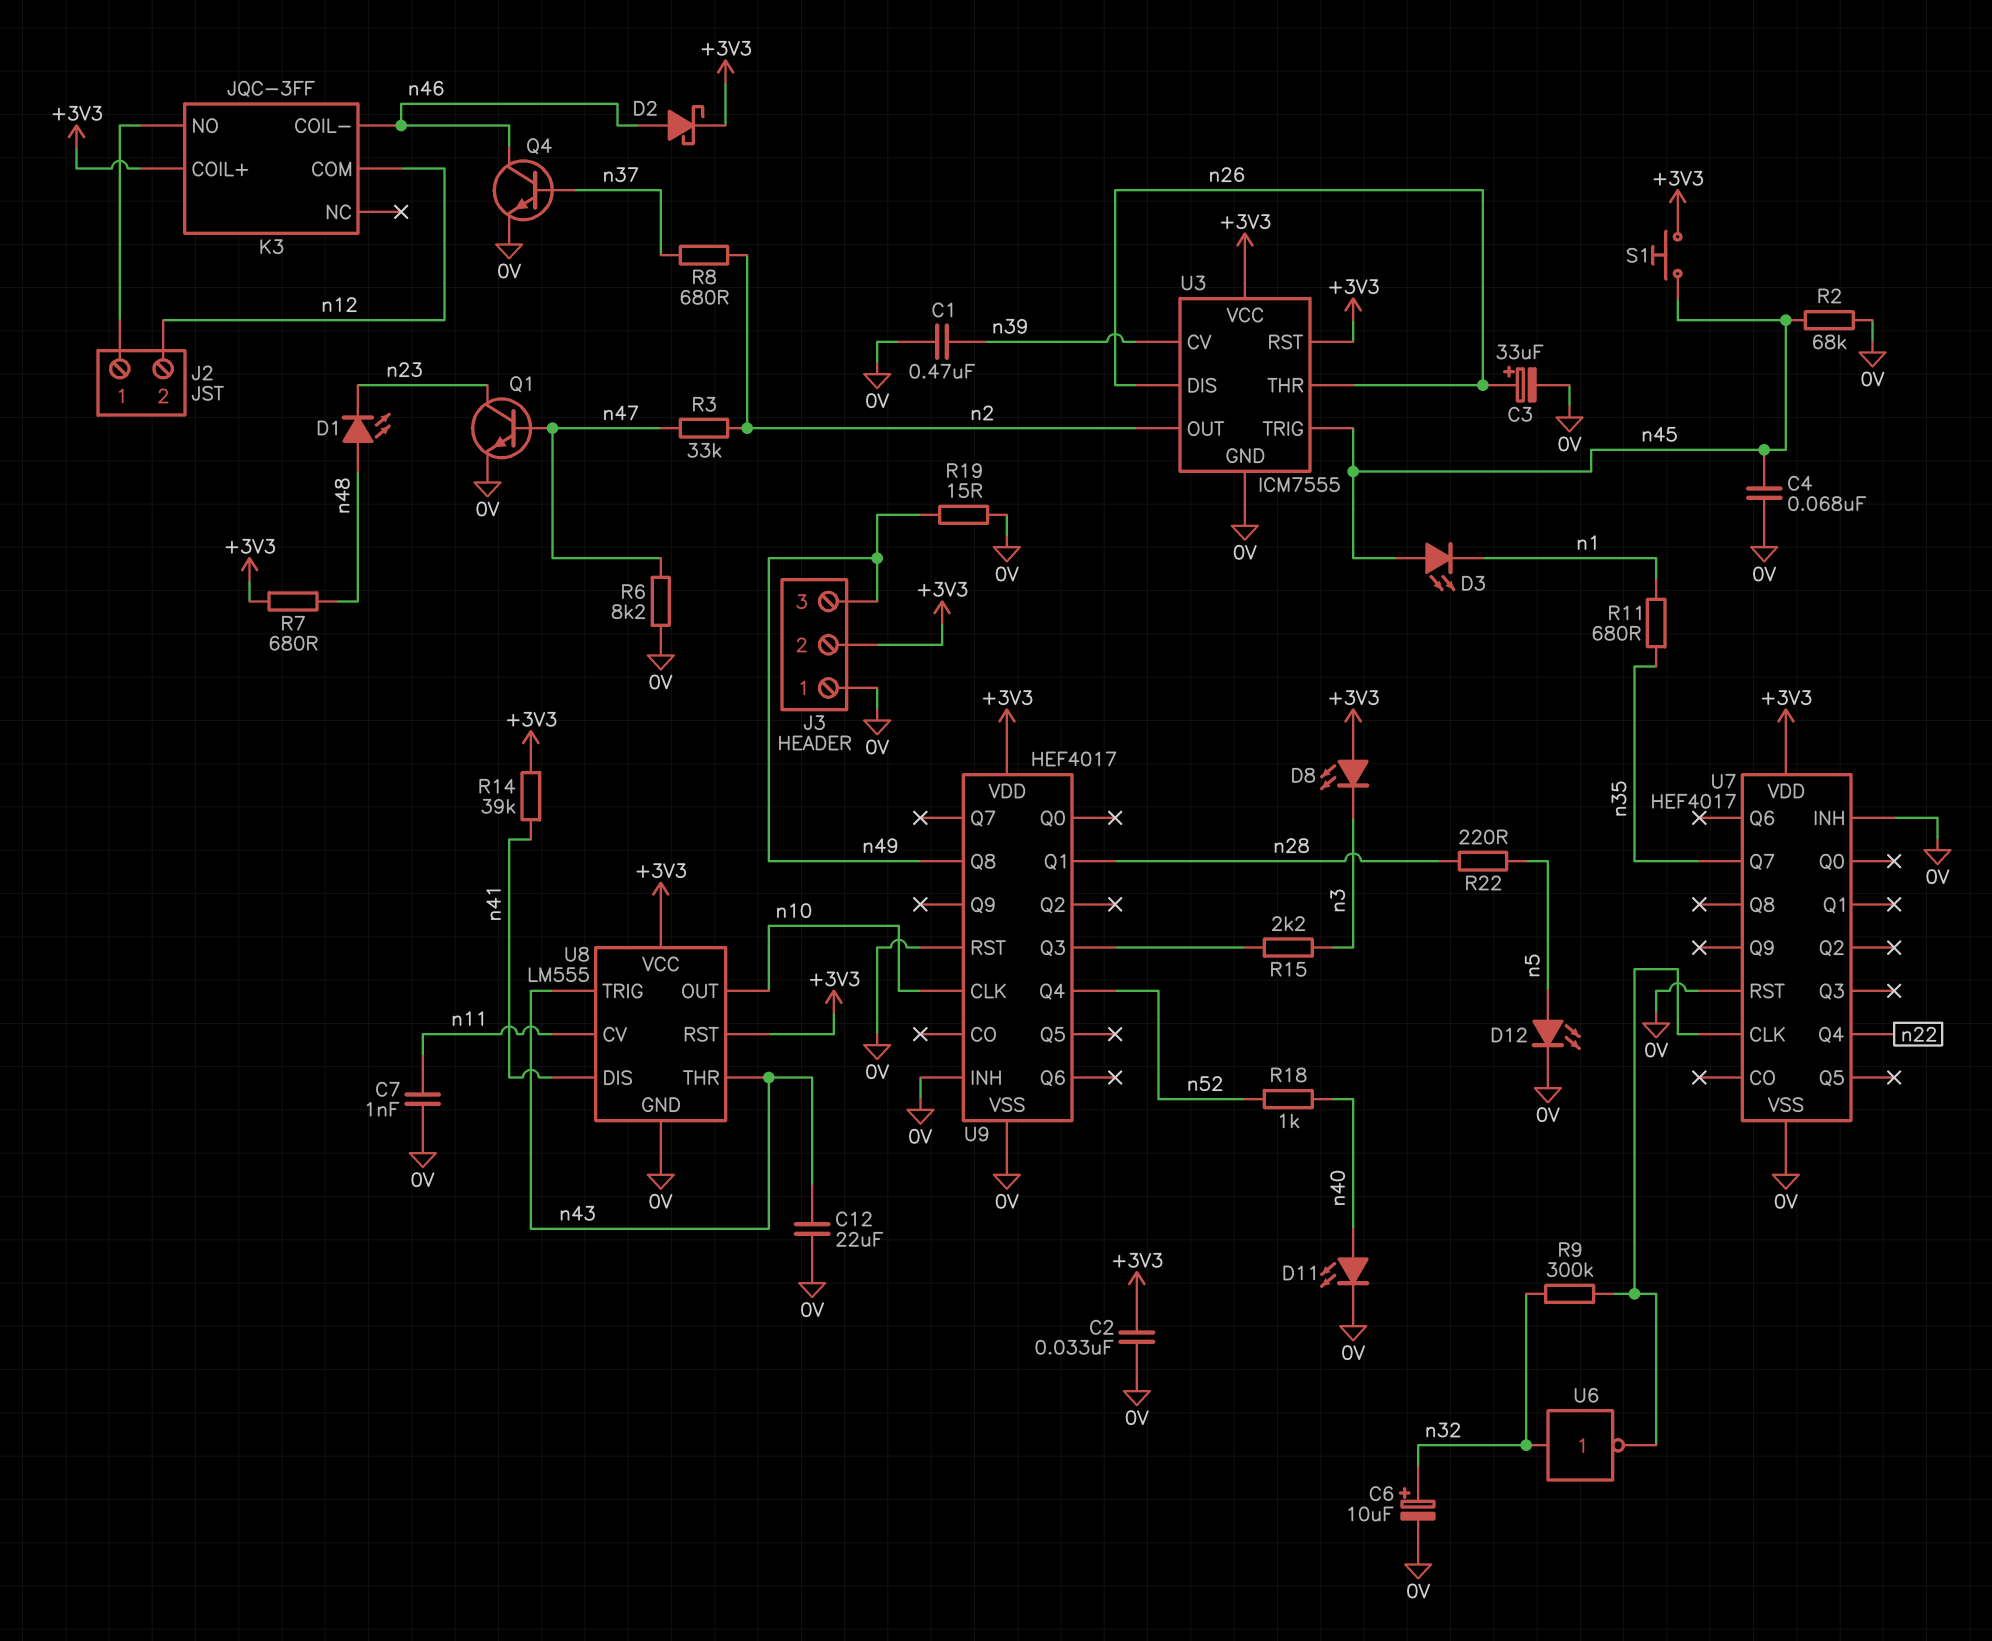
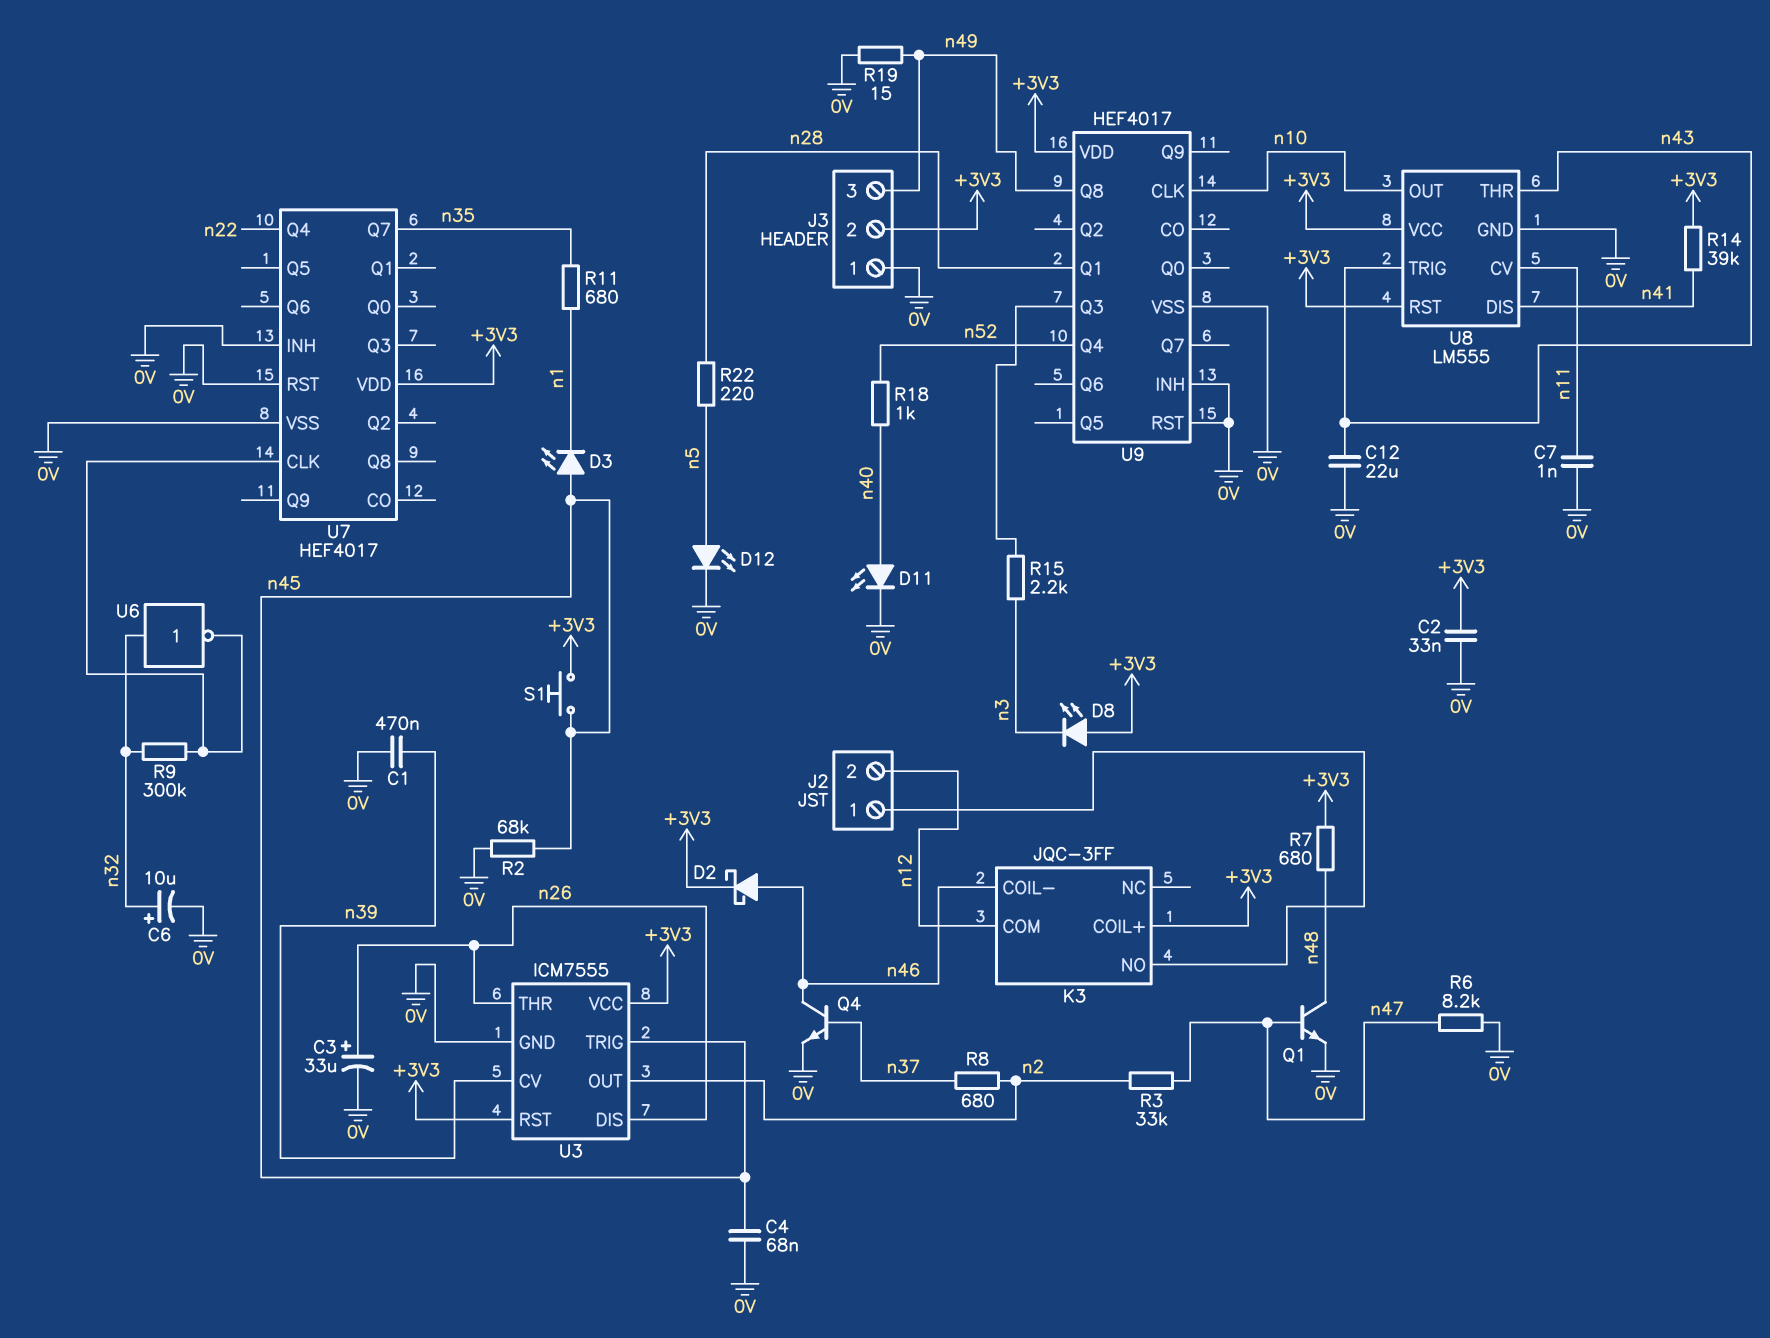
D1: LED (A n48, K n23) -> none
Q1: NPN (B n47, C n23, E 0V) -> NPN (B n47, C n48, E 0V)

